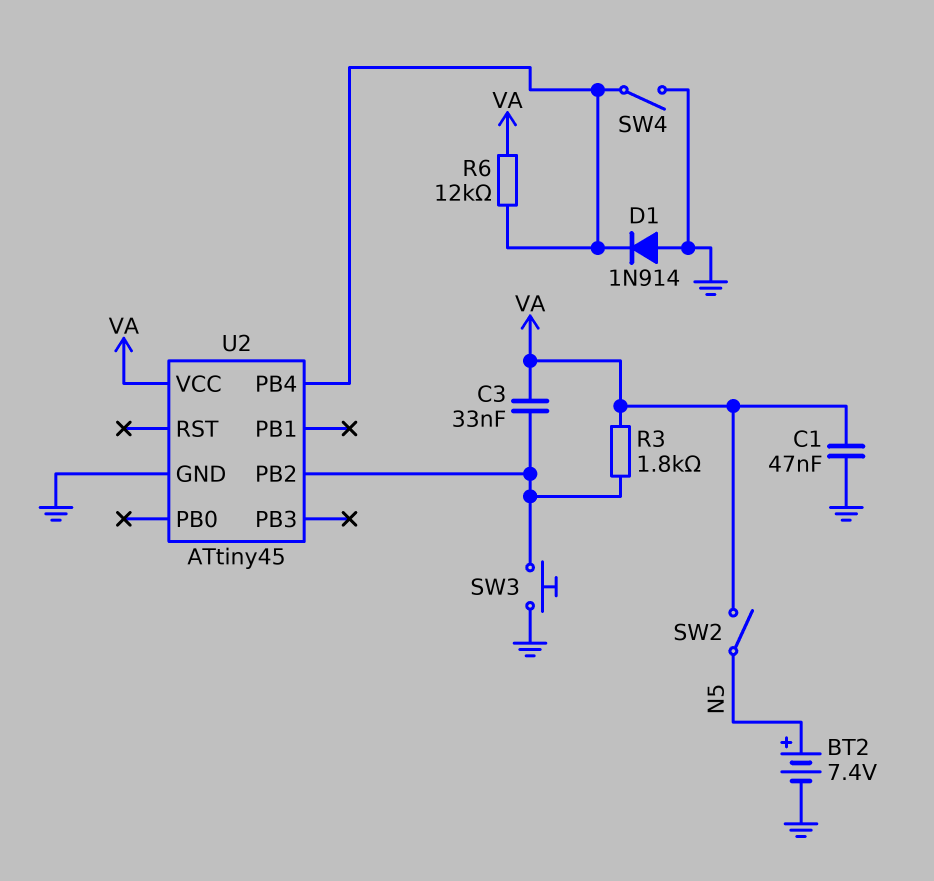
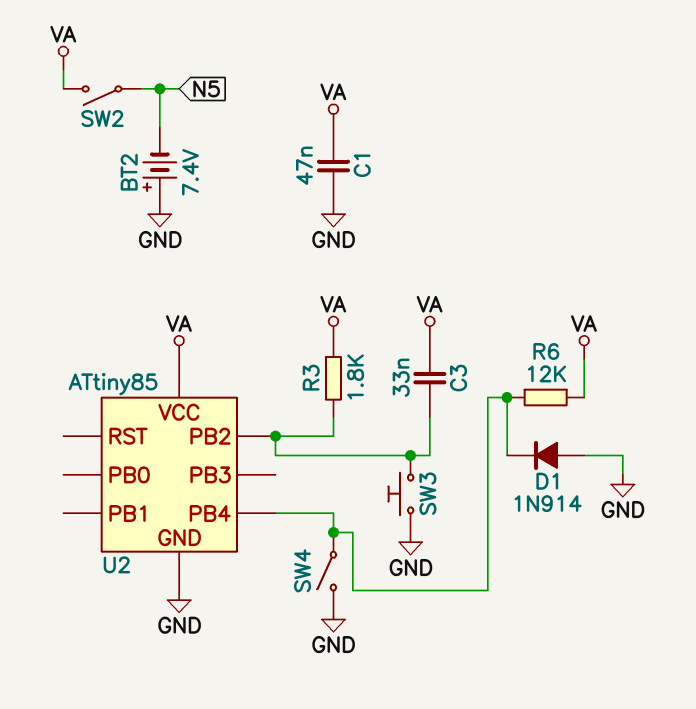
BT2: 7.4V (plus N5, minus GND) -> 7.4V (plus GND, minus N5)
U2: ATtiny45 -> ATtiny85

